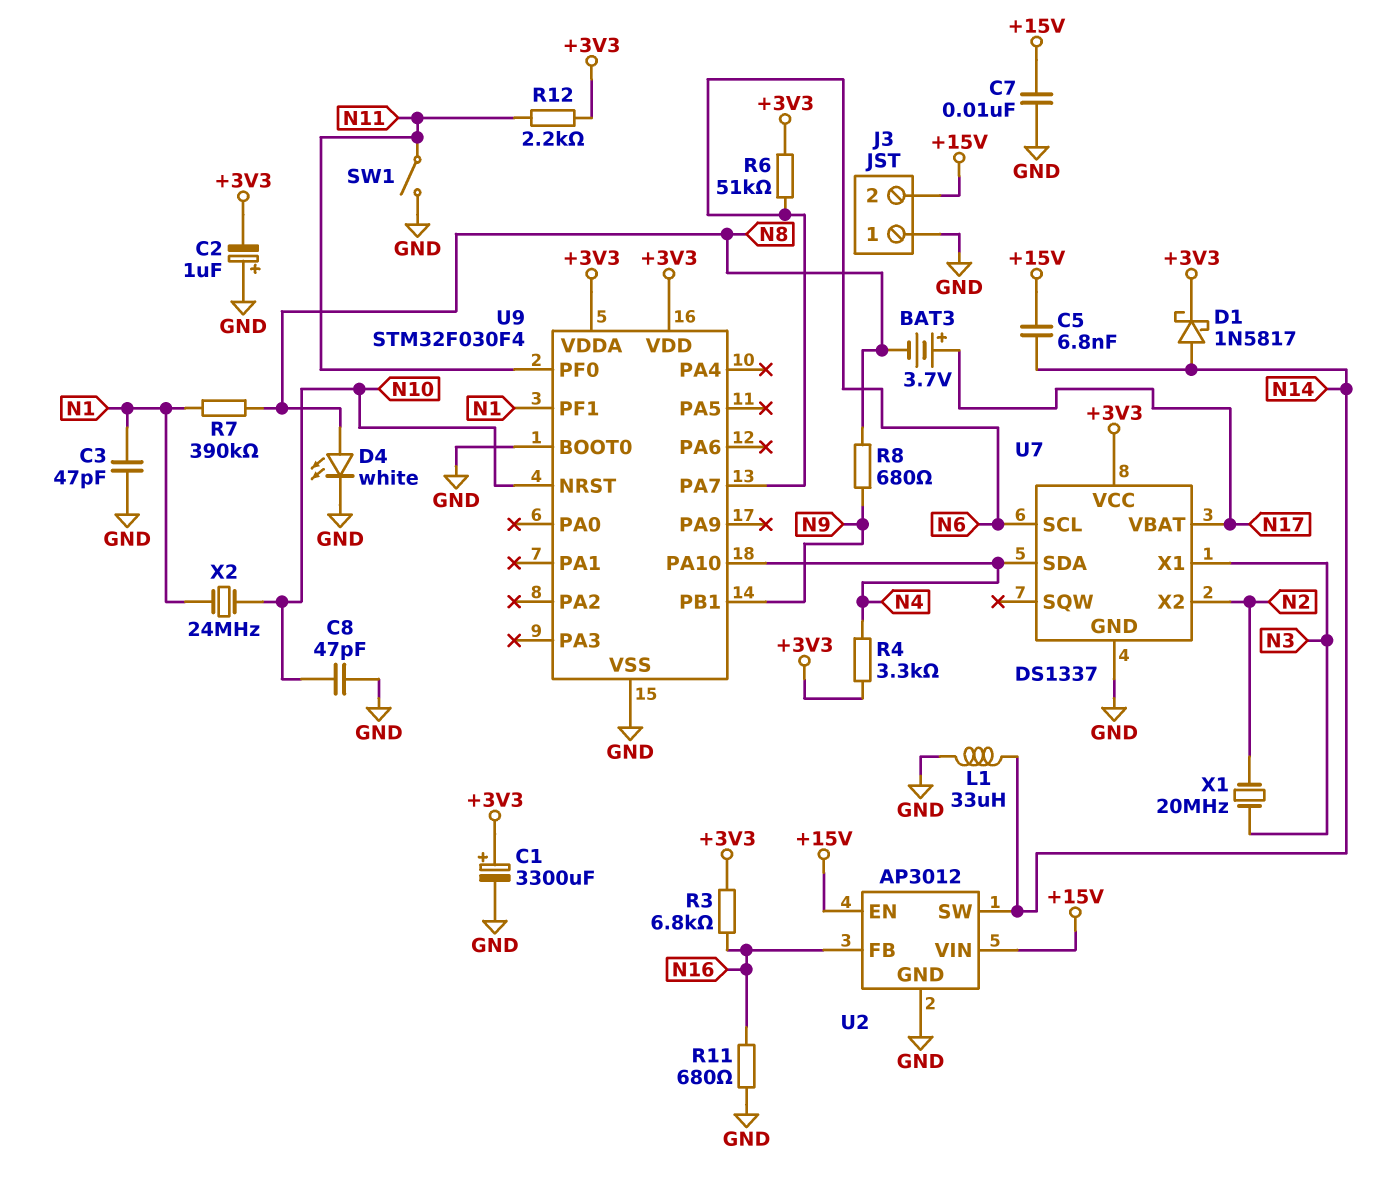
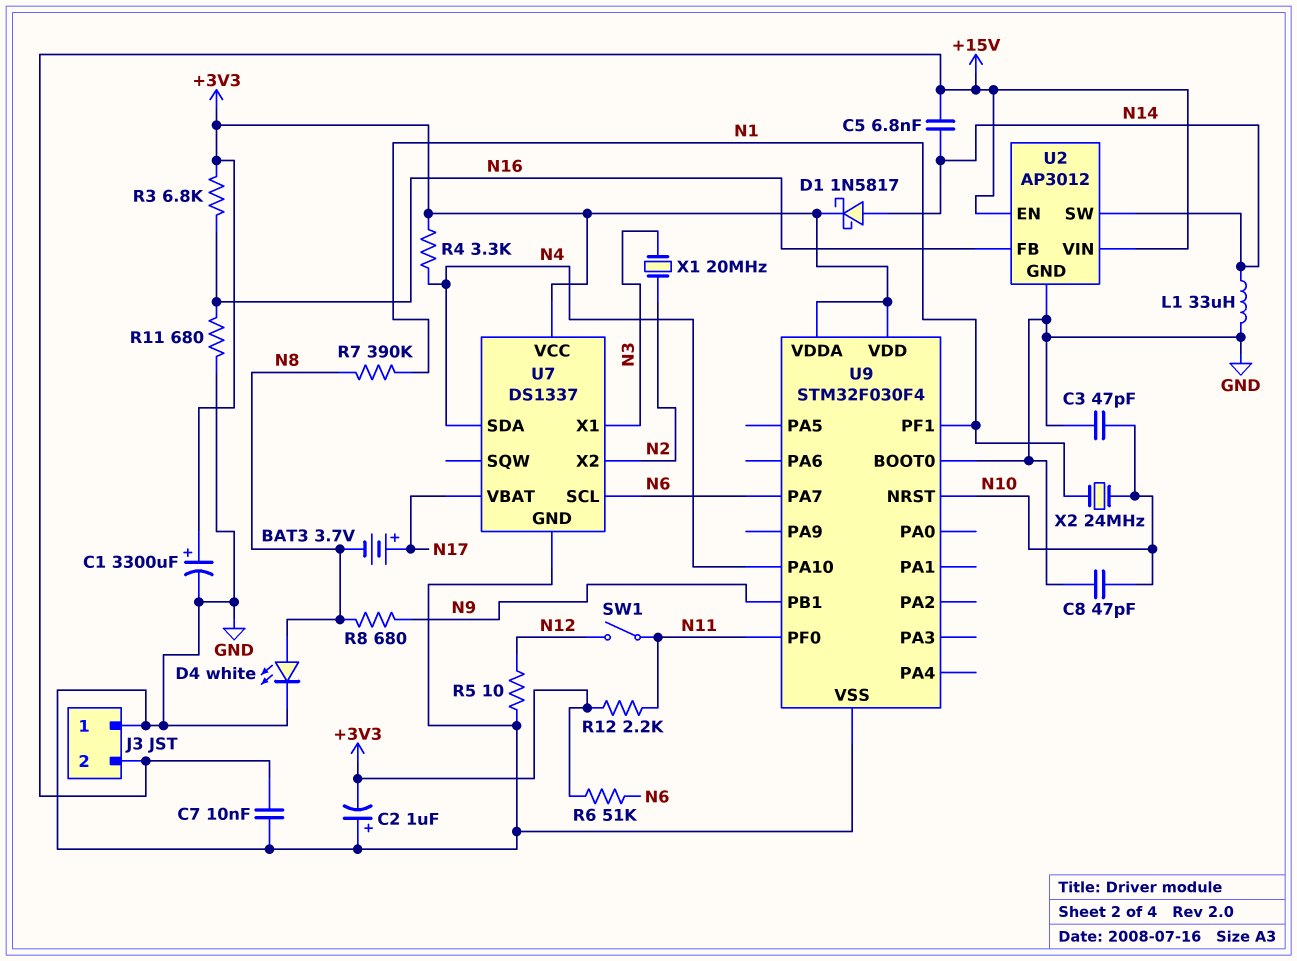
C3: 47pF (GND, N1) -> 47pF (GND, N10)
R5: none -> 10 (GND, N12)
SW1: switch (GND, N11) -> switch (N11, N12)

